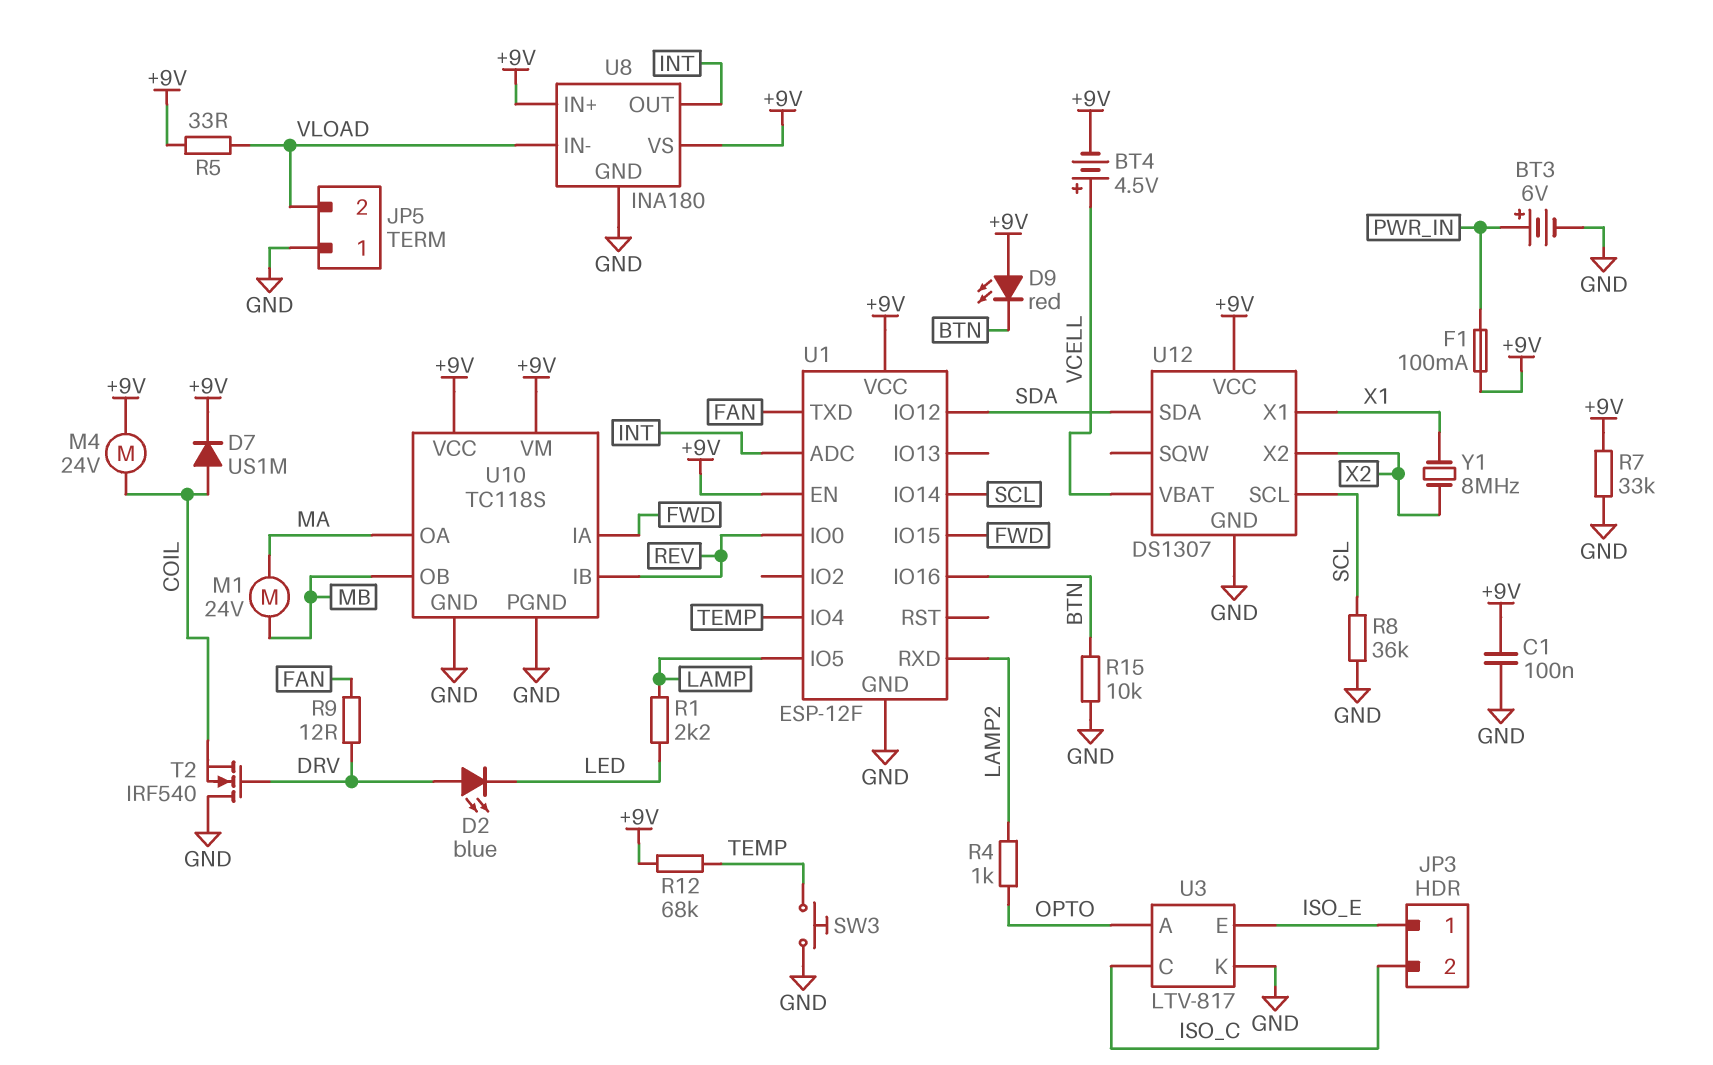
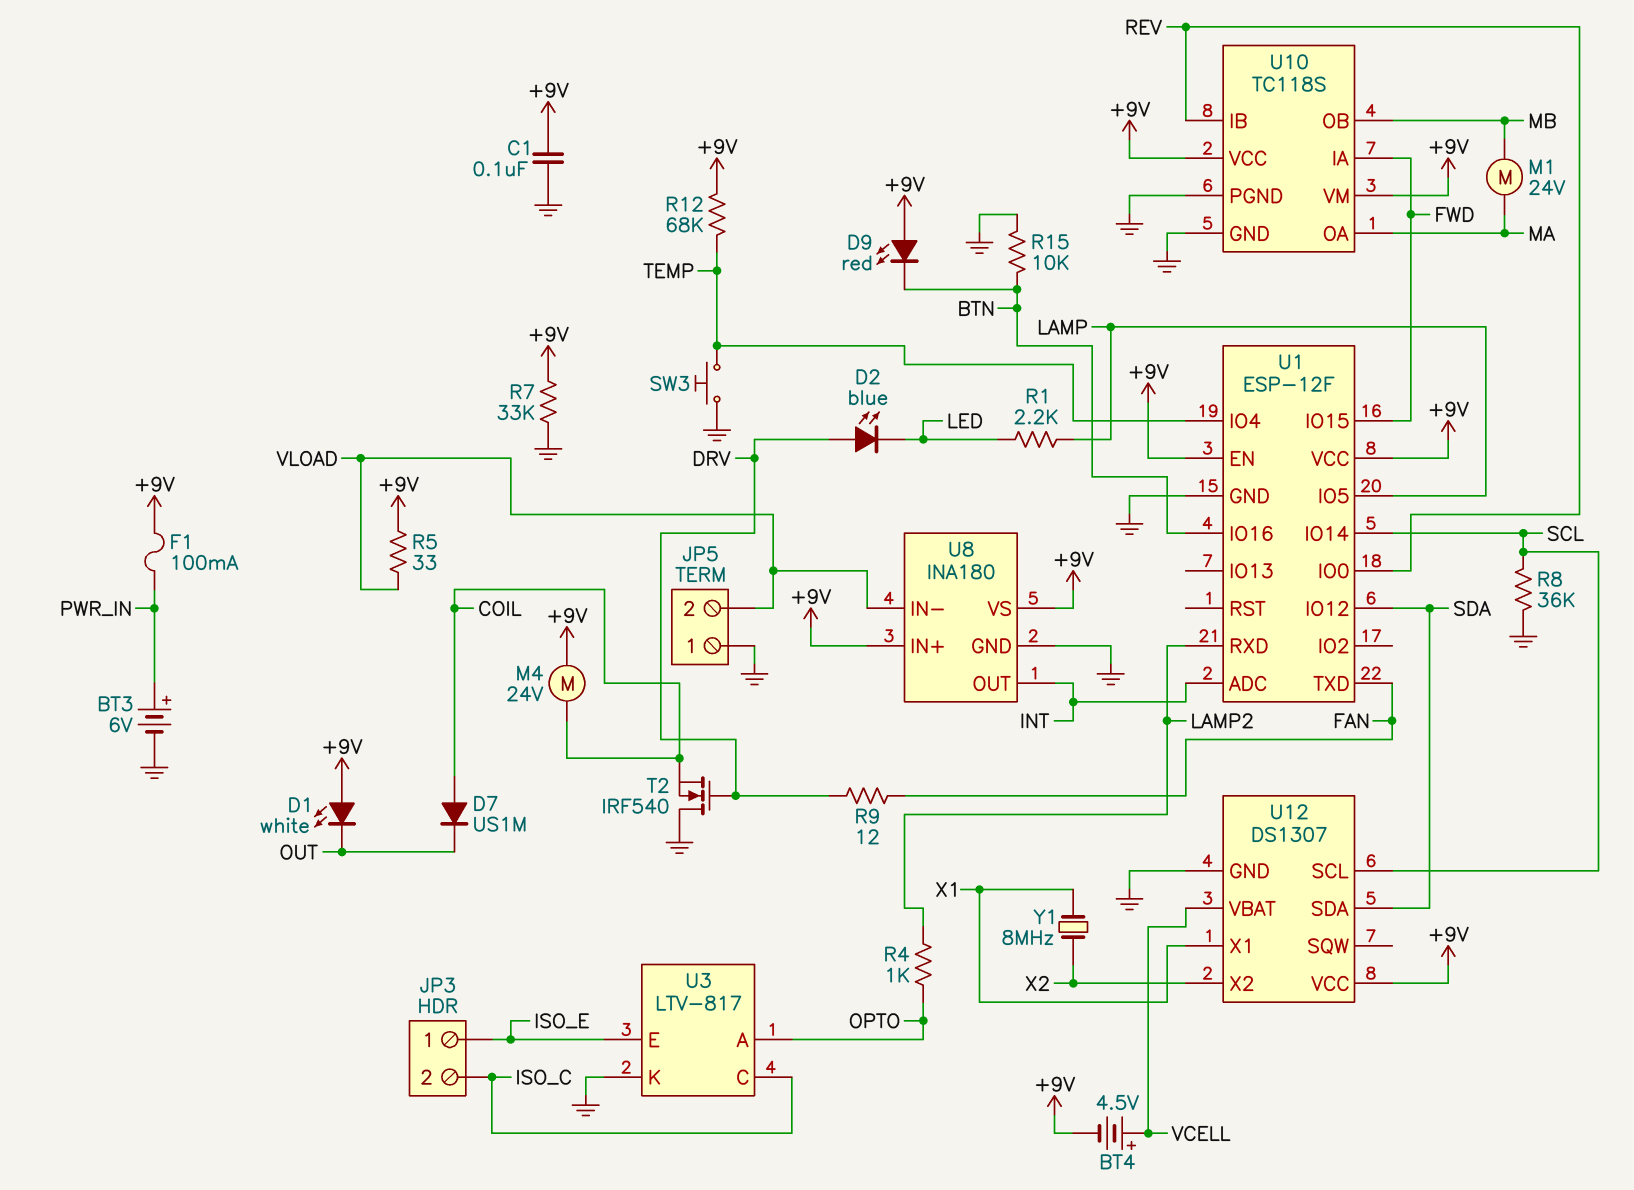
D1: none -> LED white (A +9V, K OUT)
D7: diode US1M (A COIL, K +9V) -> diode US1M (A COIL, K OUT)

